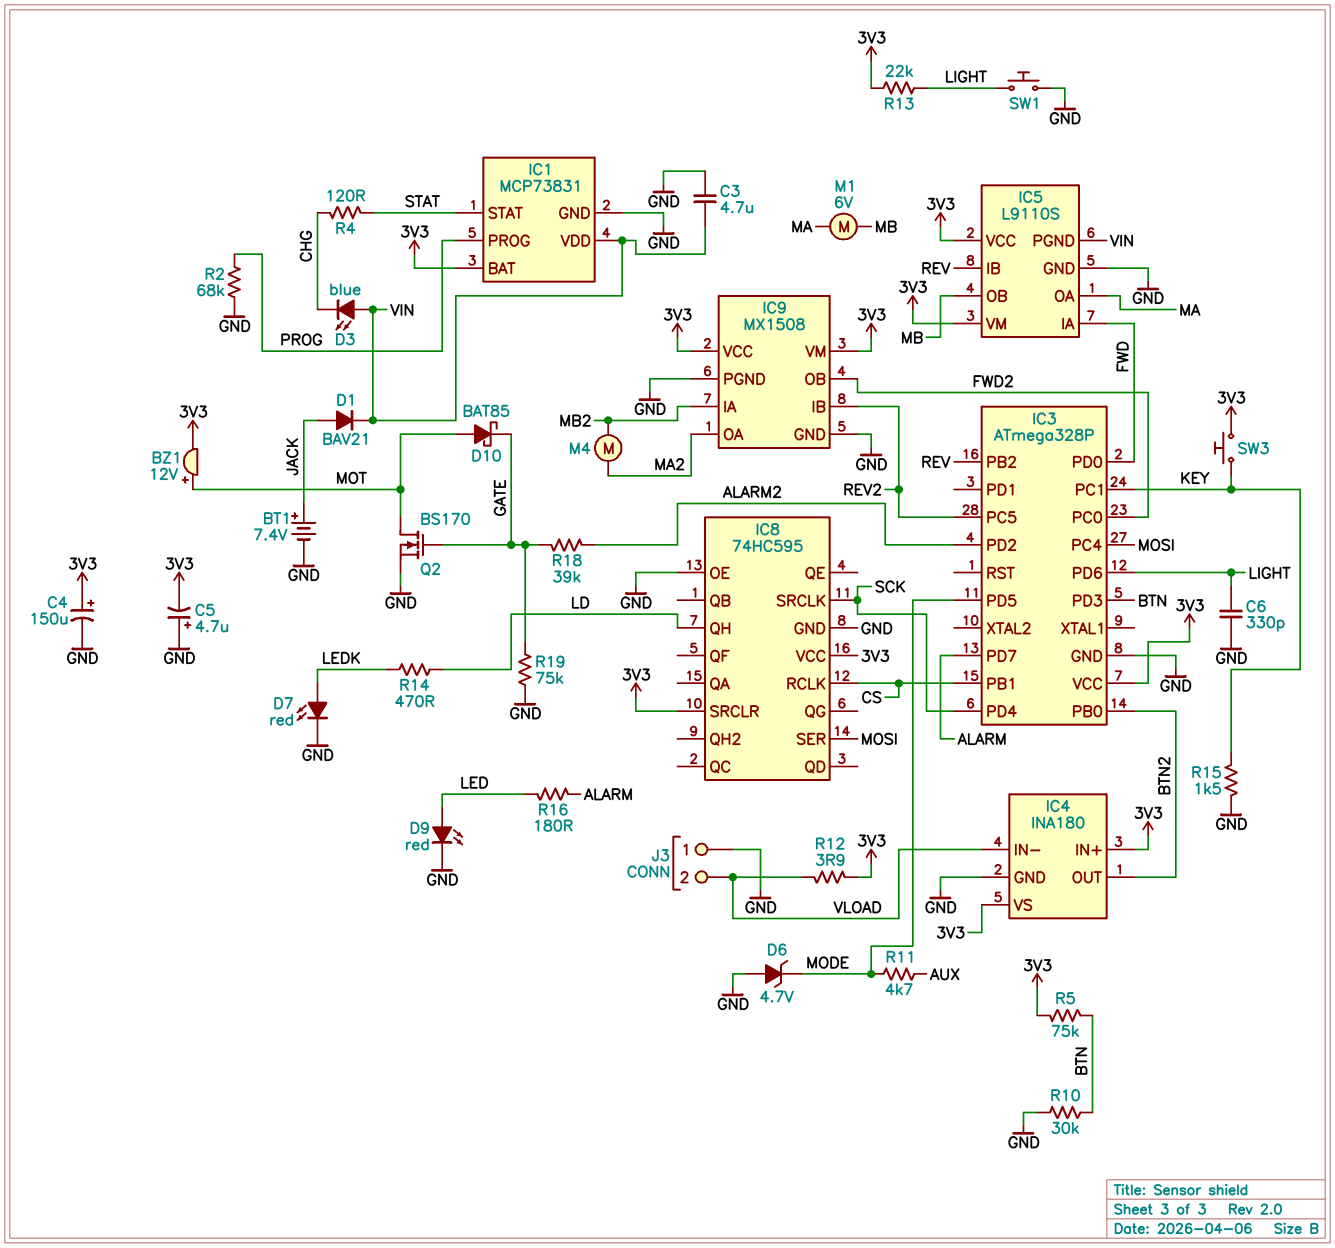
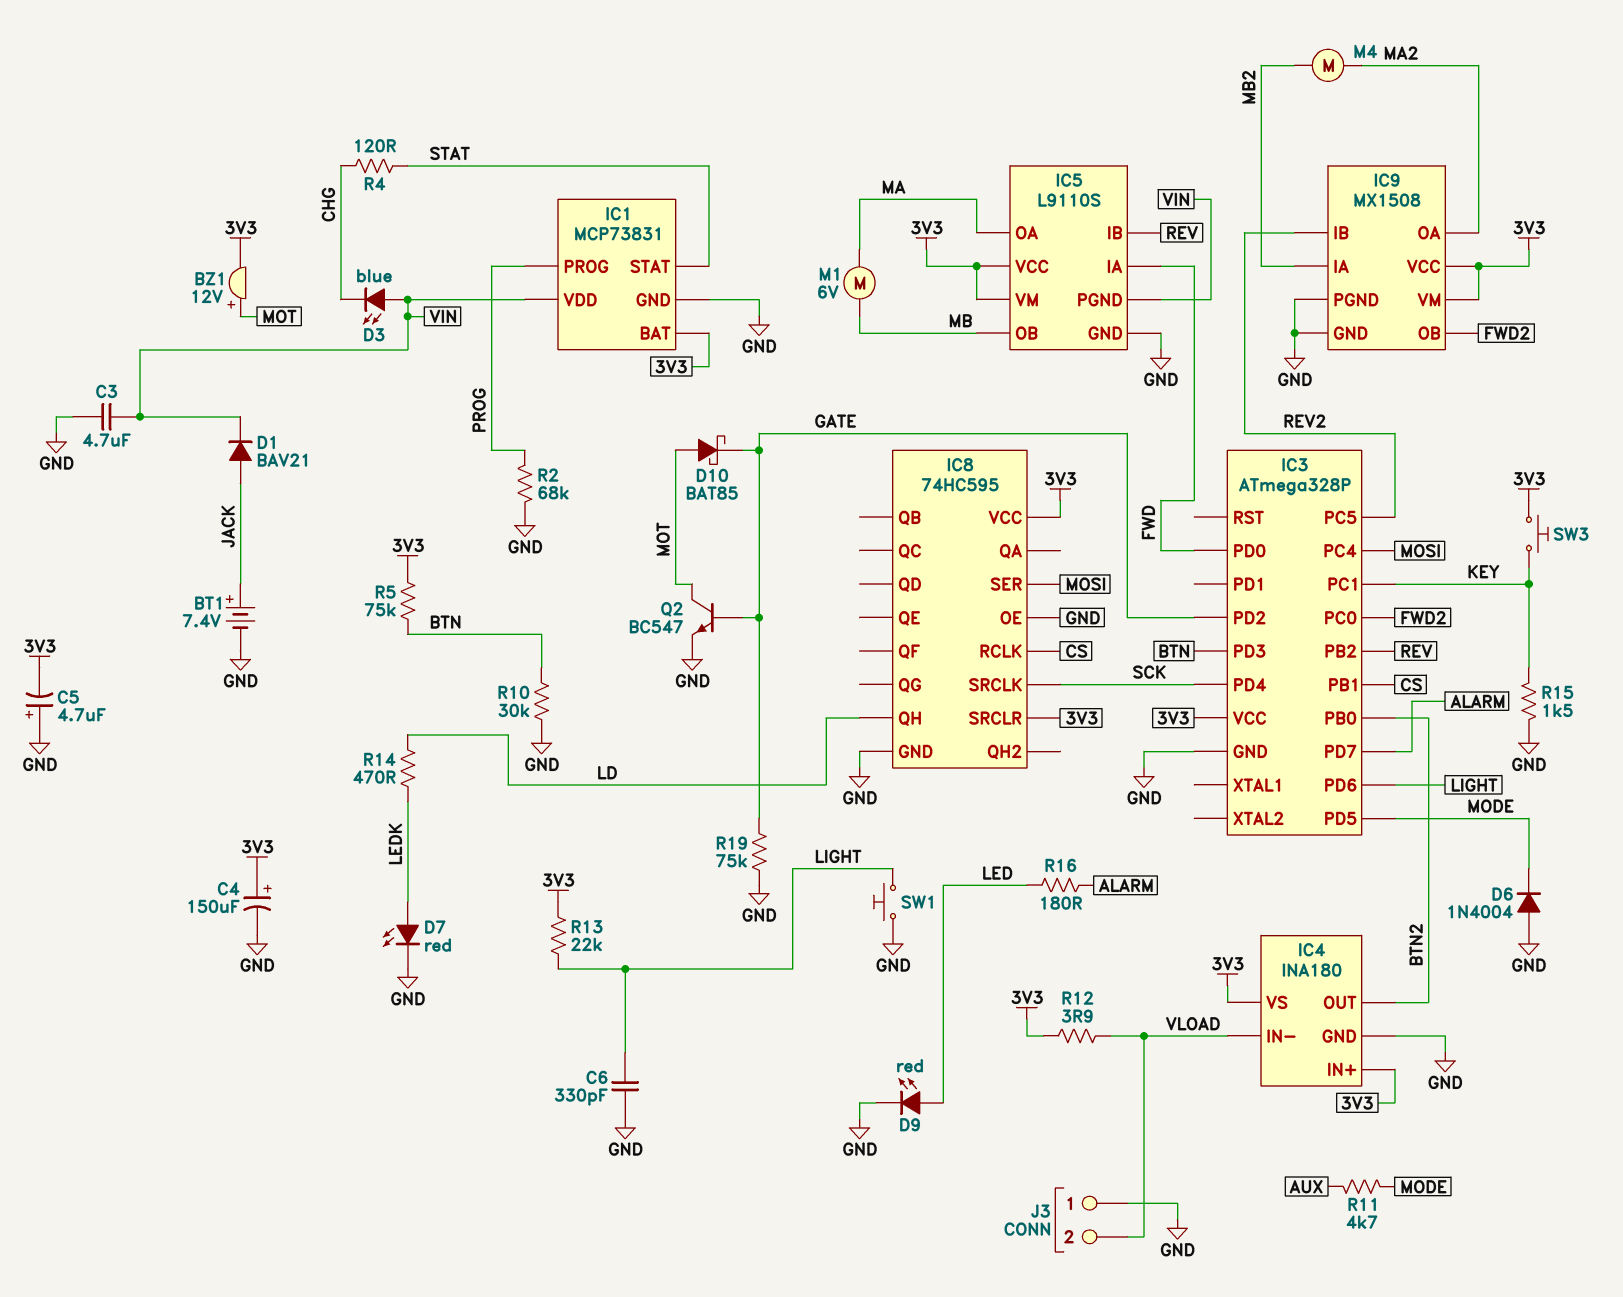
D6: zener 4.7V (A GND, K MODE) -> diode 1N4004 (A GND, K MODE)
IC3 pin PD2: ALARM2 -> GATE
Q2: NMOS BS170 (G GATE, D MOT, S GND) -> NPN BC547 (B GATE, C MOT, E GND)
R18: 39k (ALARM2, GATE) -> none

